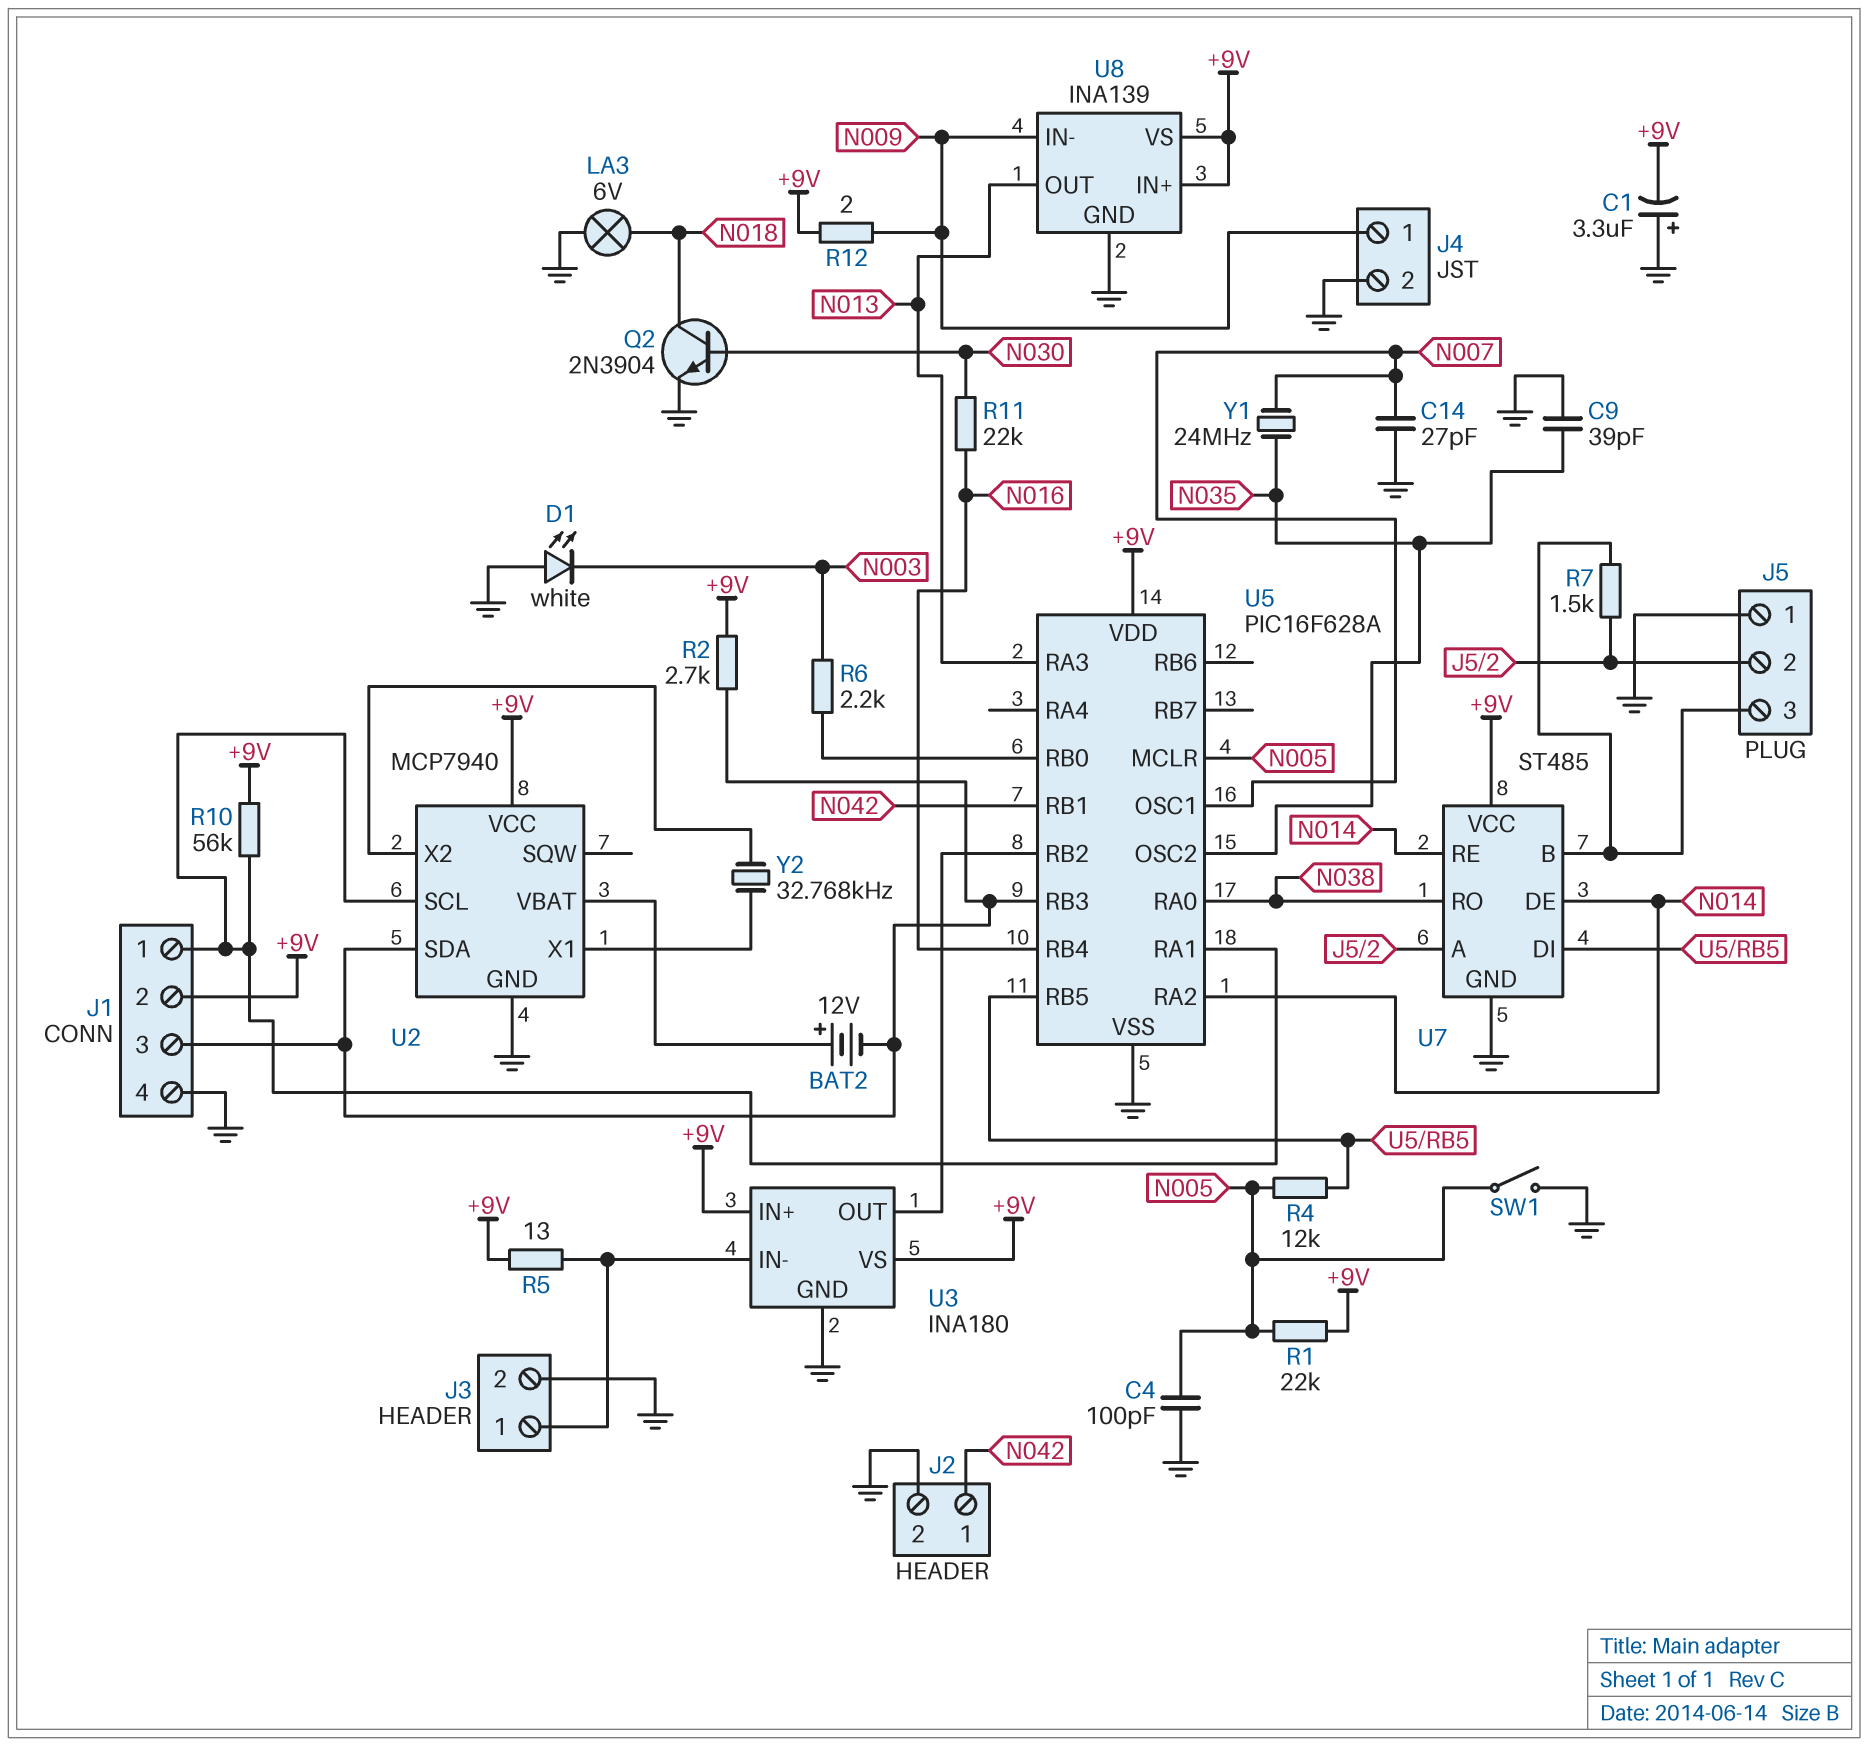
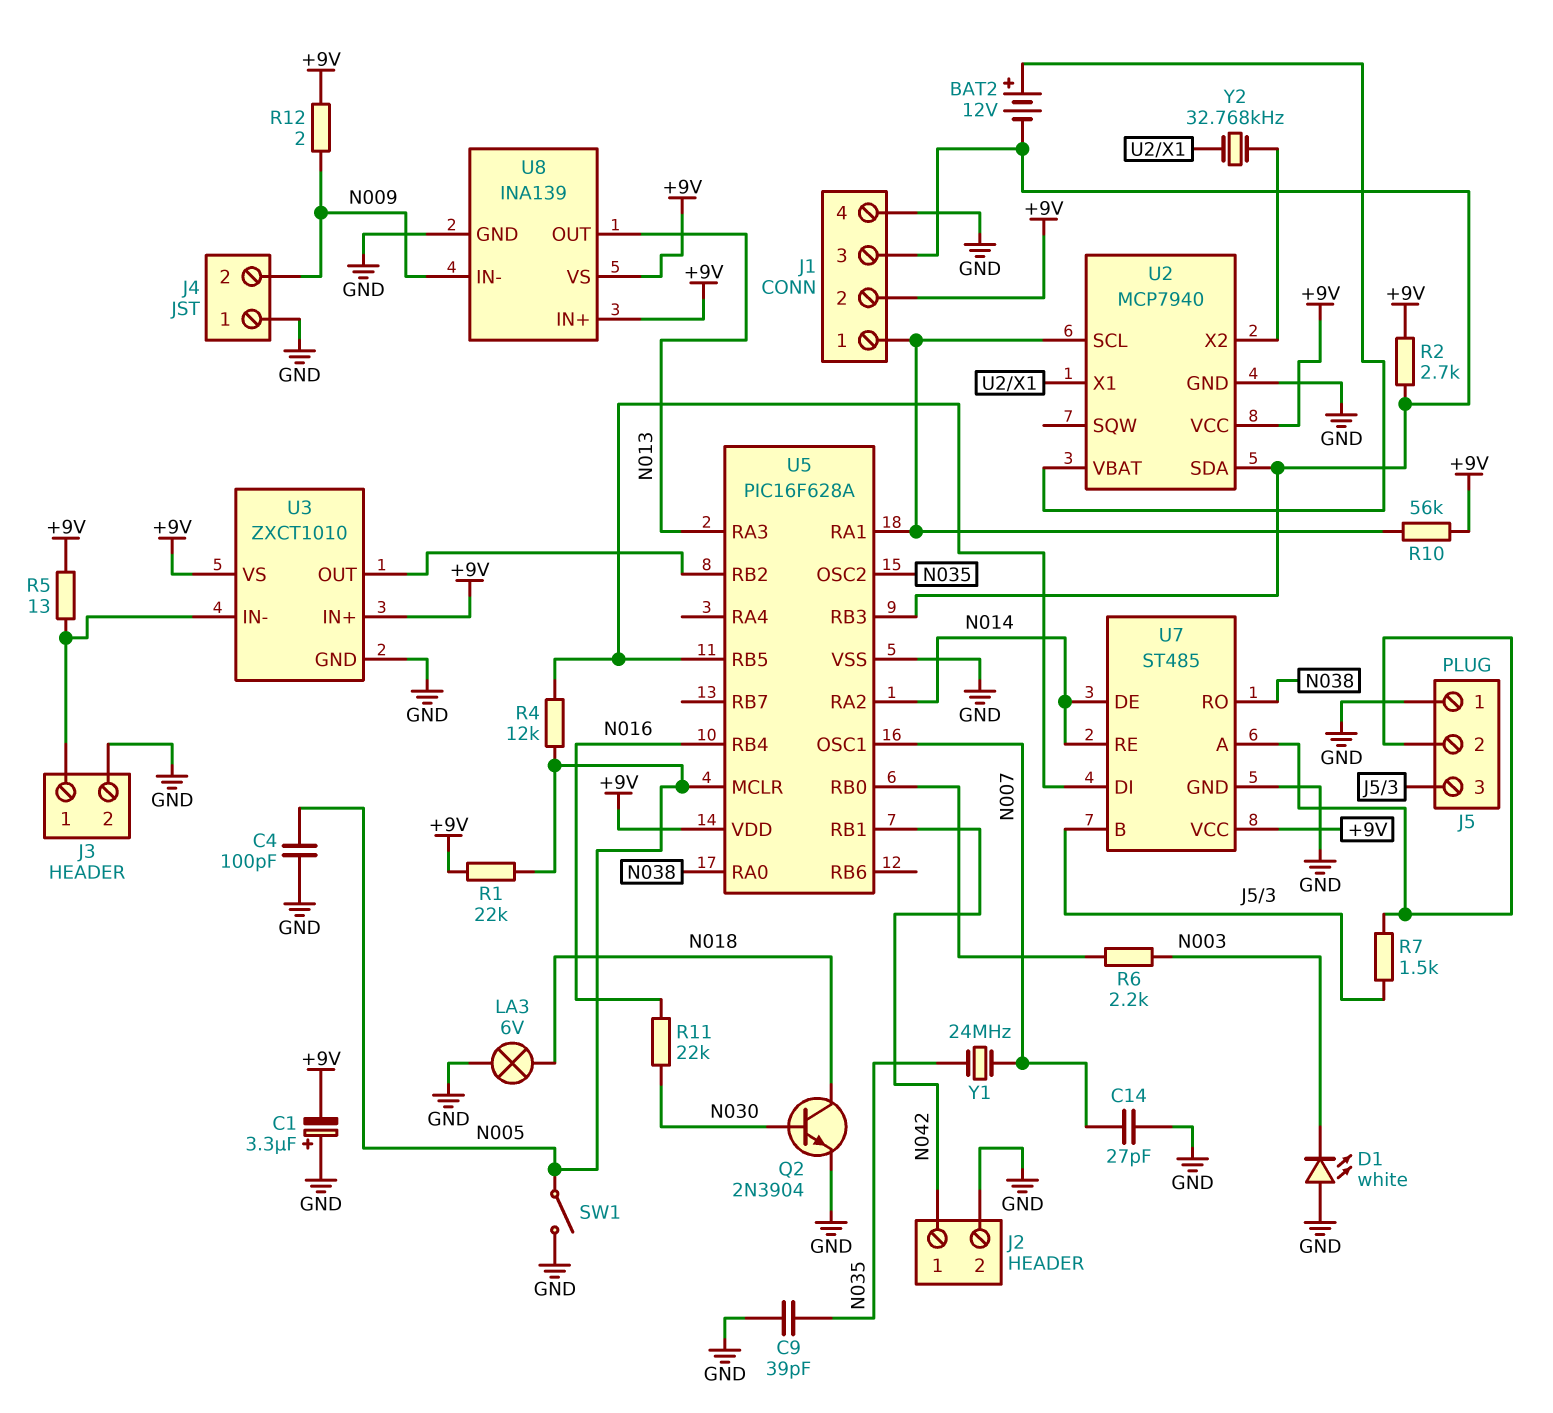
J4 pin 1: N009 -> GND
J4 pin 2: GND -> N009
U3: INA180 -> ZXCT1010

